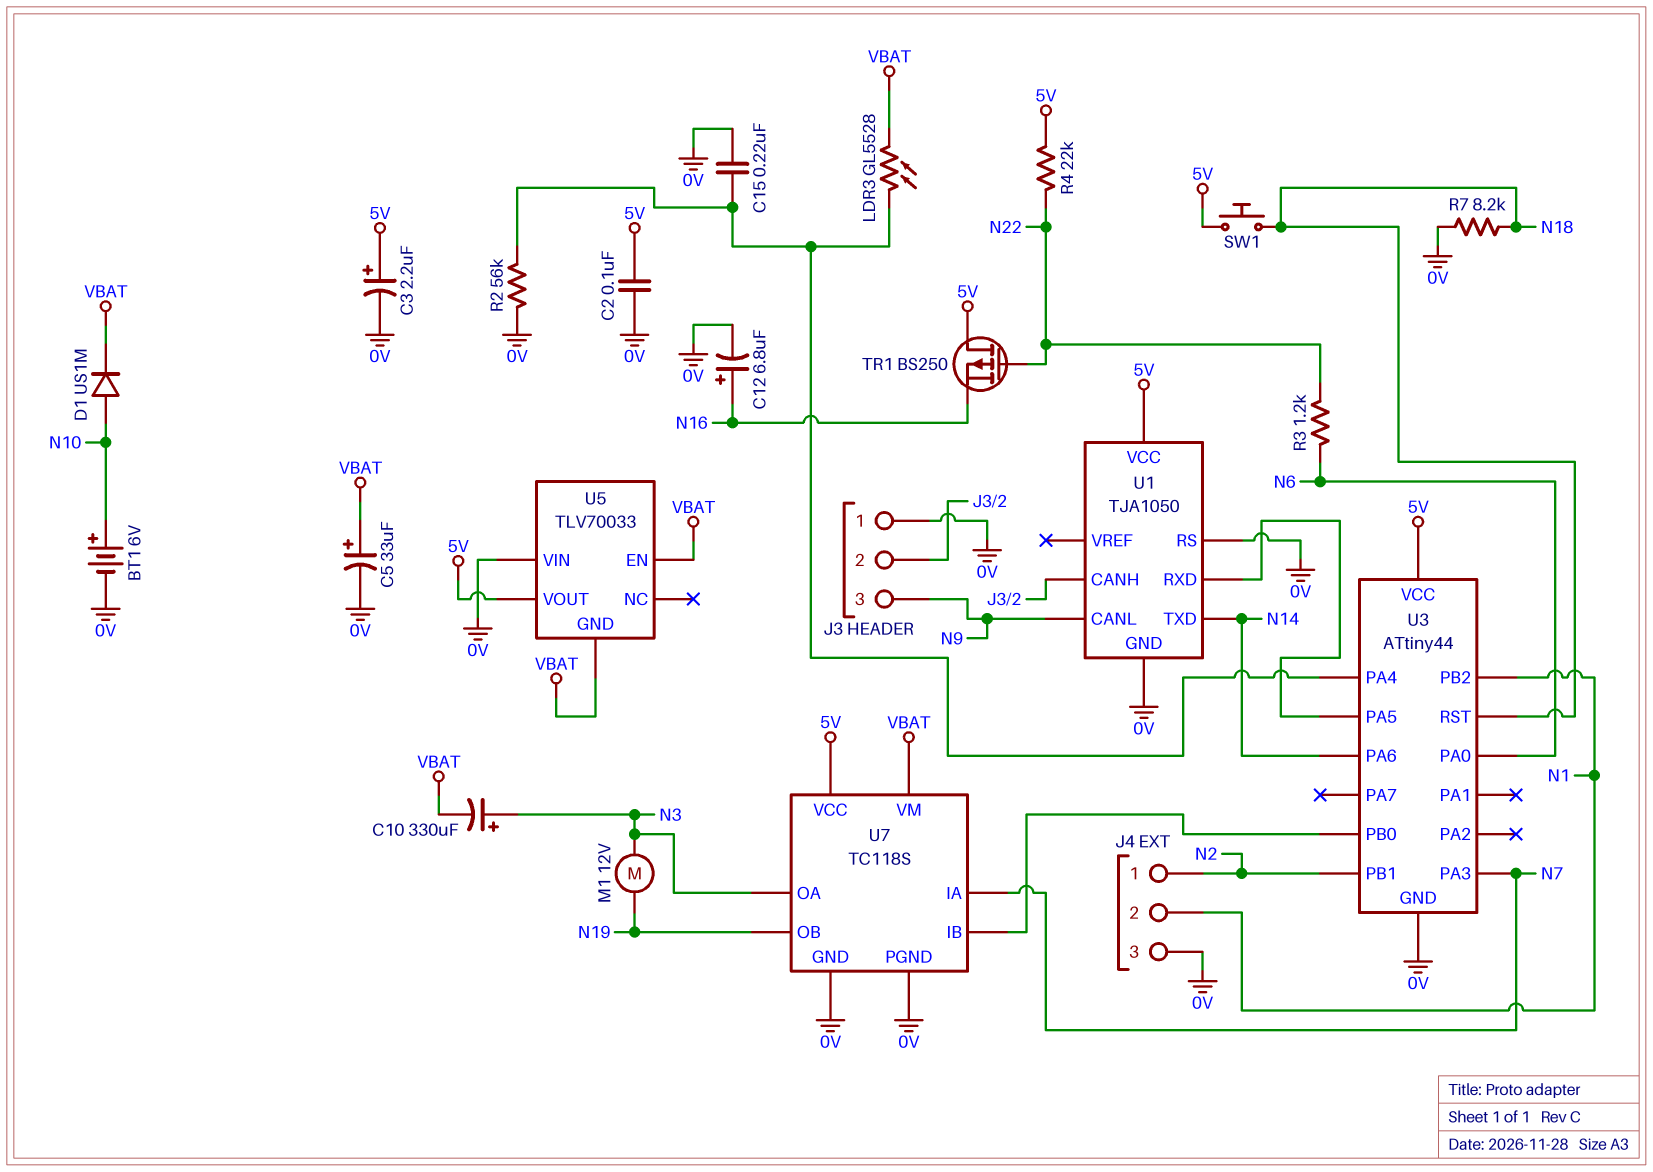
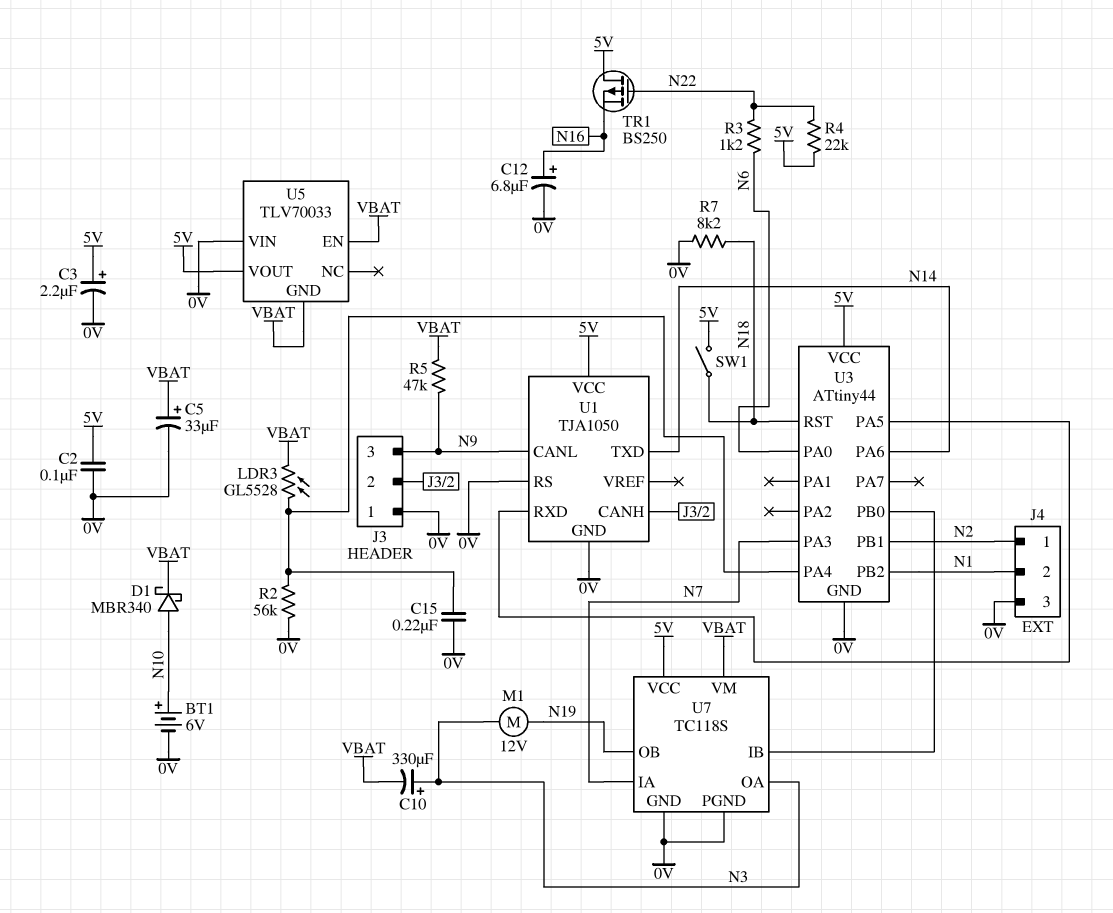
D1: diode US1M (A N10, K VBAT) -> schottky MBR340 (A N10, K VBAT)
R5: none -> 47k (N9, VBAT)
SW1: button (5V, N18) -> switch (5V, N18)

